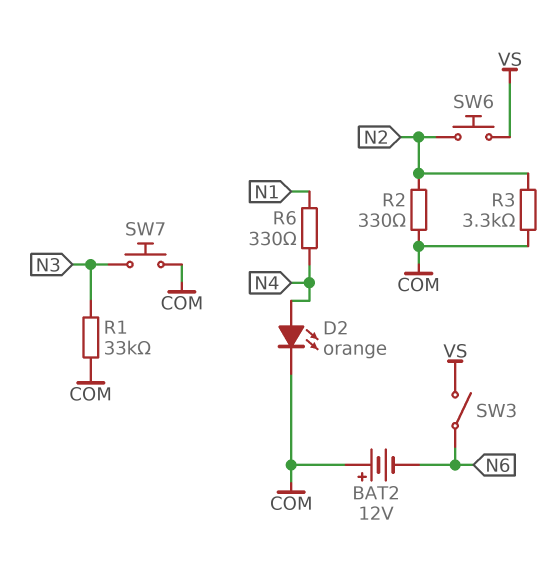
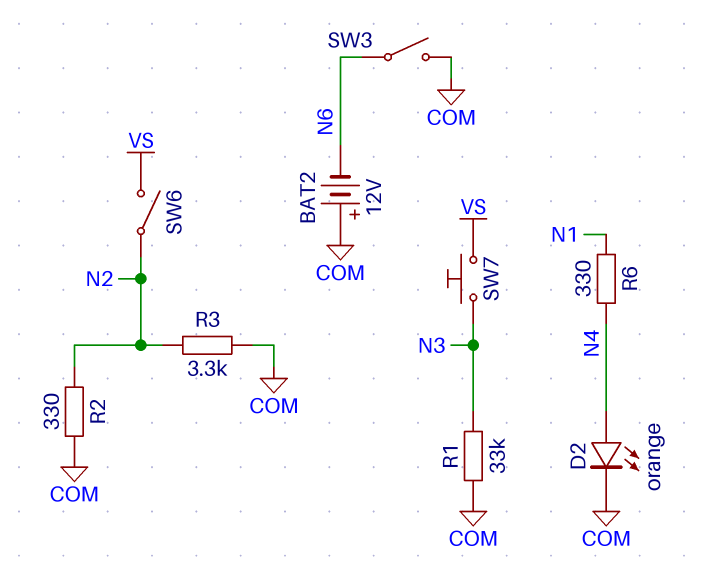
SW3: switch (N6, VS) -> switch (COM, N6)
SW6: button (N2, VS) -> switch (N2, VS)
SW7: button (COM, N3) -> button (N3, VS)

